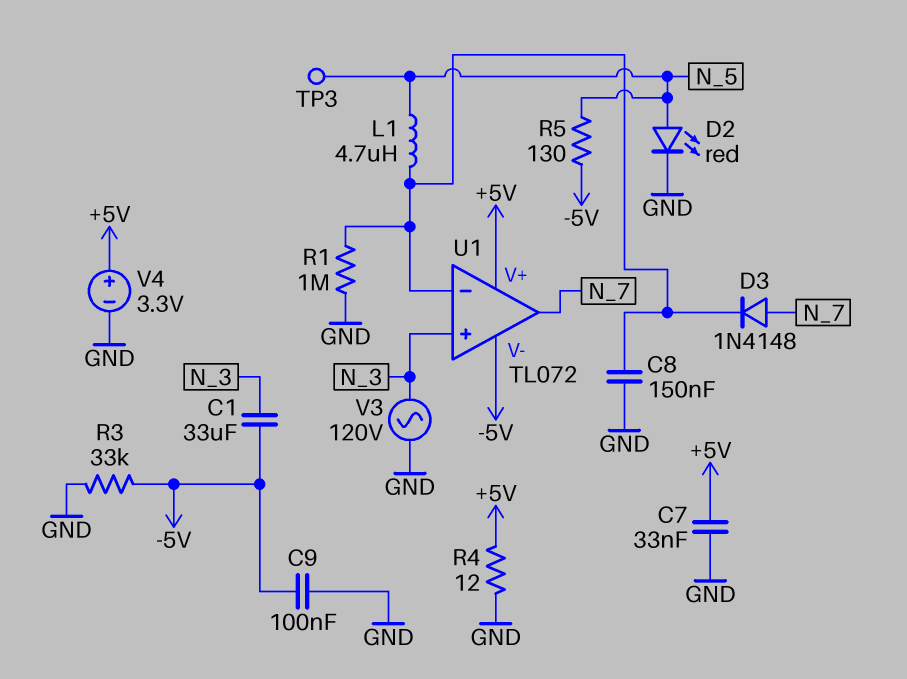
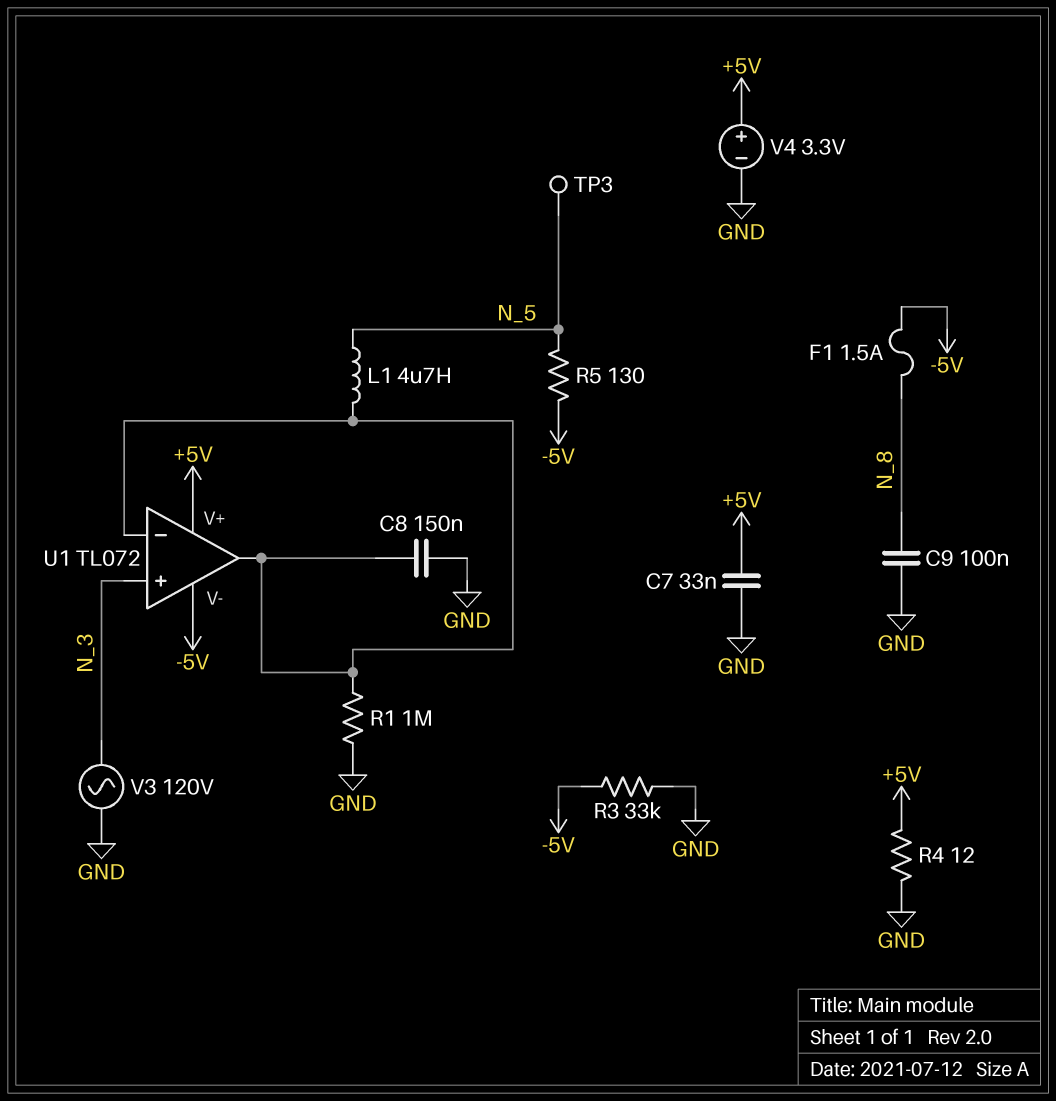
C1: 33uF (-5V, N_3) -> none
C9: 100nF (-5V, GND) -> 100nF (GND, N_8)
D2: LED red (A N_5, K GND) -> none
D3: diode 1N4148 (A N_7, K U1/in-) -> none
F1: none -> 1.5A (-5V, N_8)
U1 pin out: N_7 -> U1/in-

